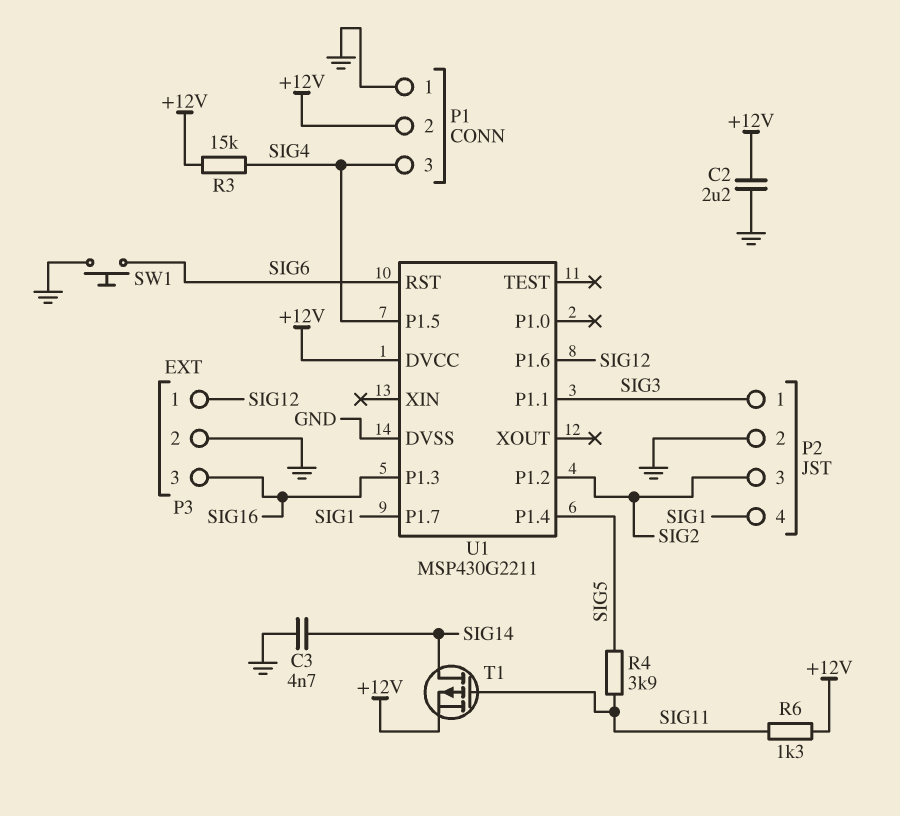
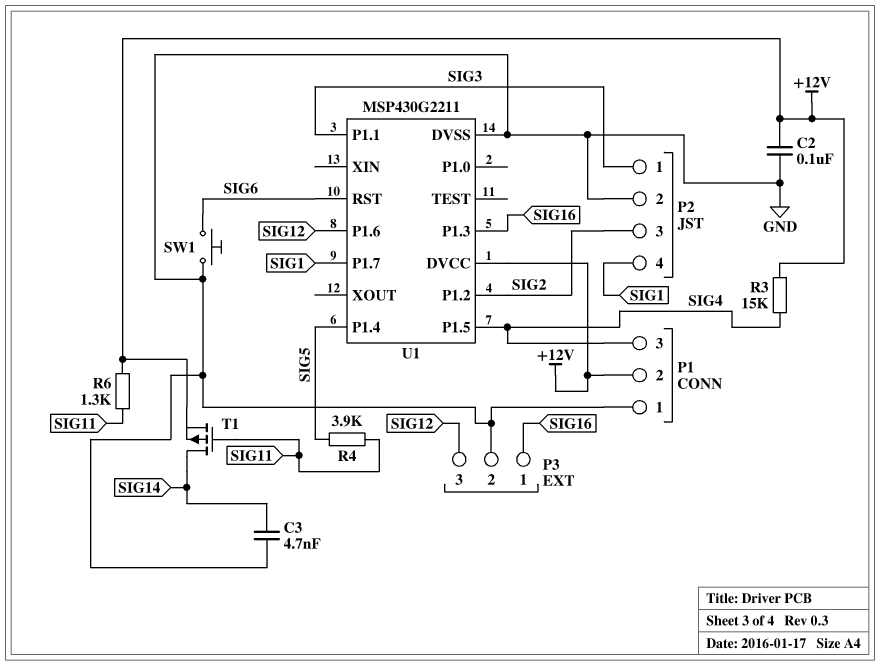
C2: 2.2uF (+12V, GND) -> 100nF (+12V, GND)
P3 pin 1: SIG12 -> SIG16
P3 pin 3: SIG16 -> SIG12

